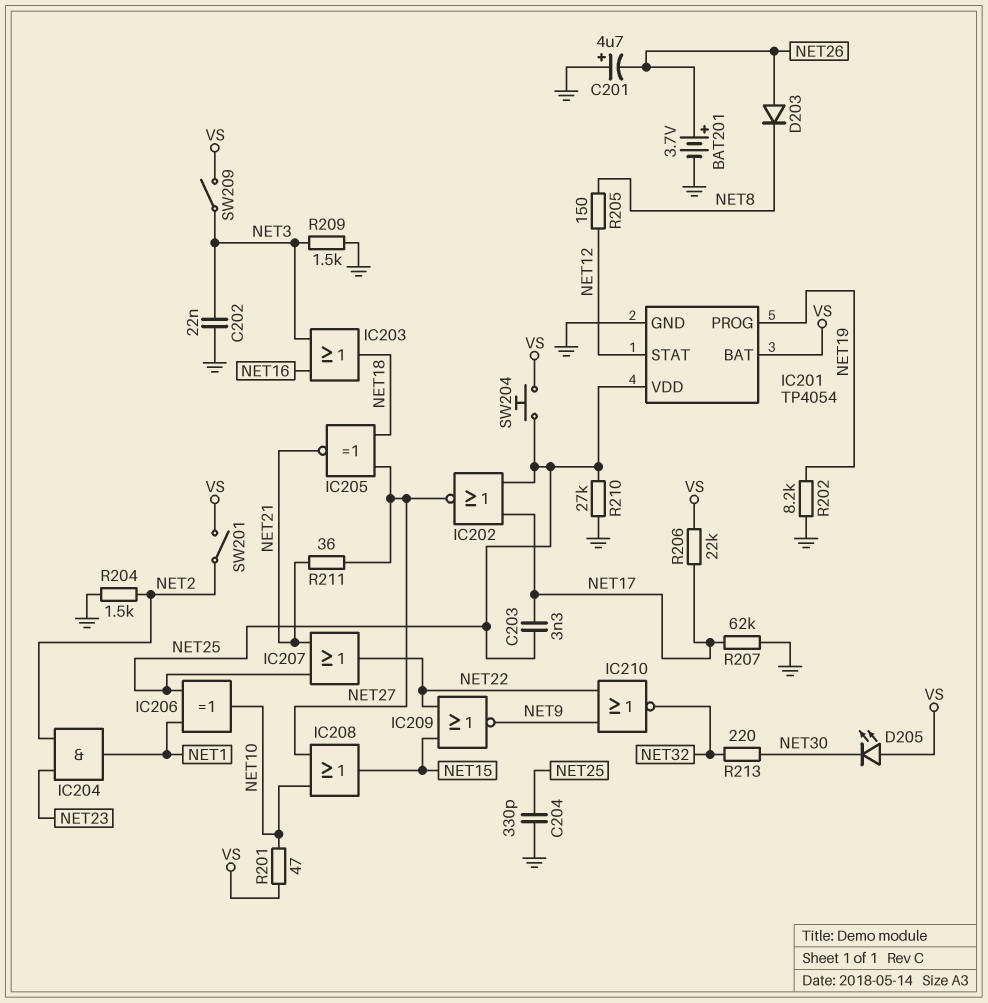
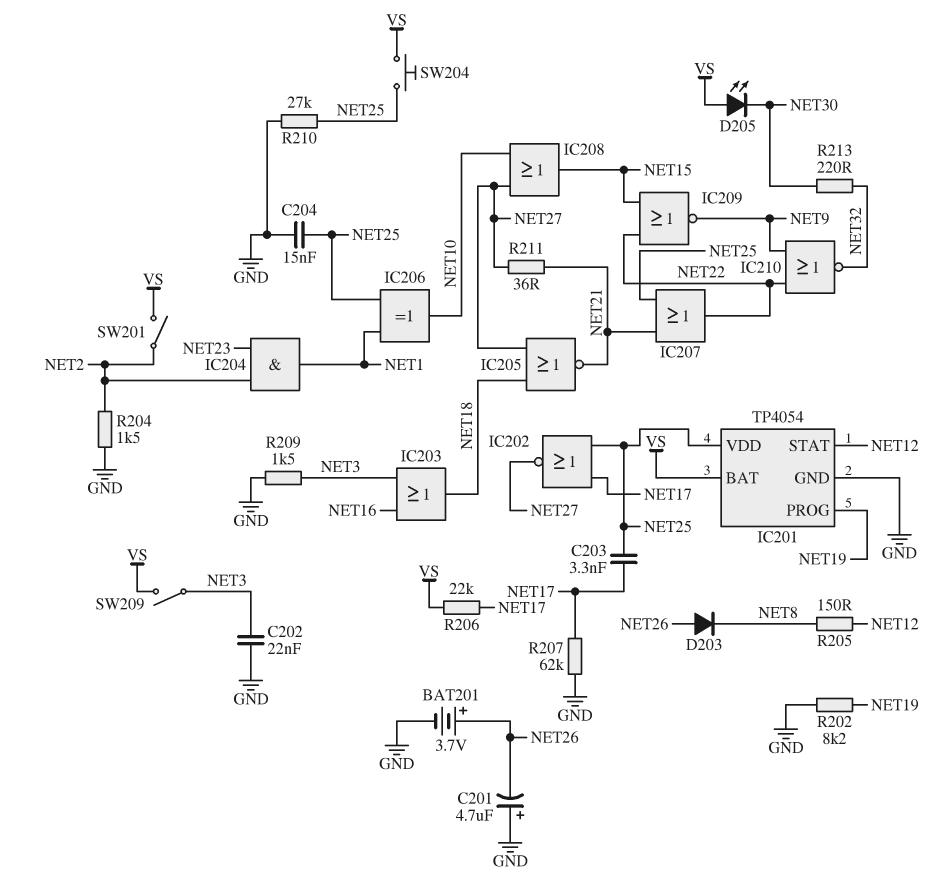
C204: 330pF (GND, NET25) -> 15nF (GND, NET25)
IC205: XNOR (in NET18, in NET27, out NET21) -> NOR (in NET18, in NET27, out NET21)
R201: 47 (NET10, VS) -> none

